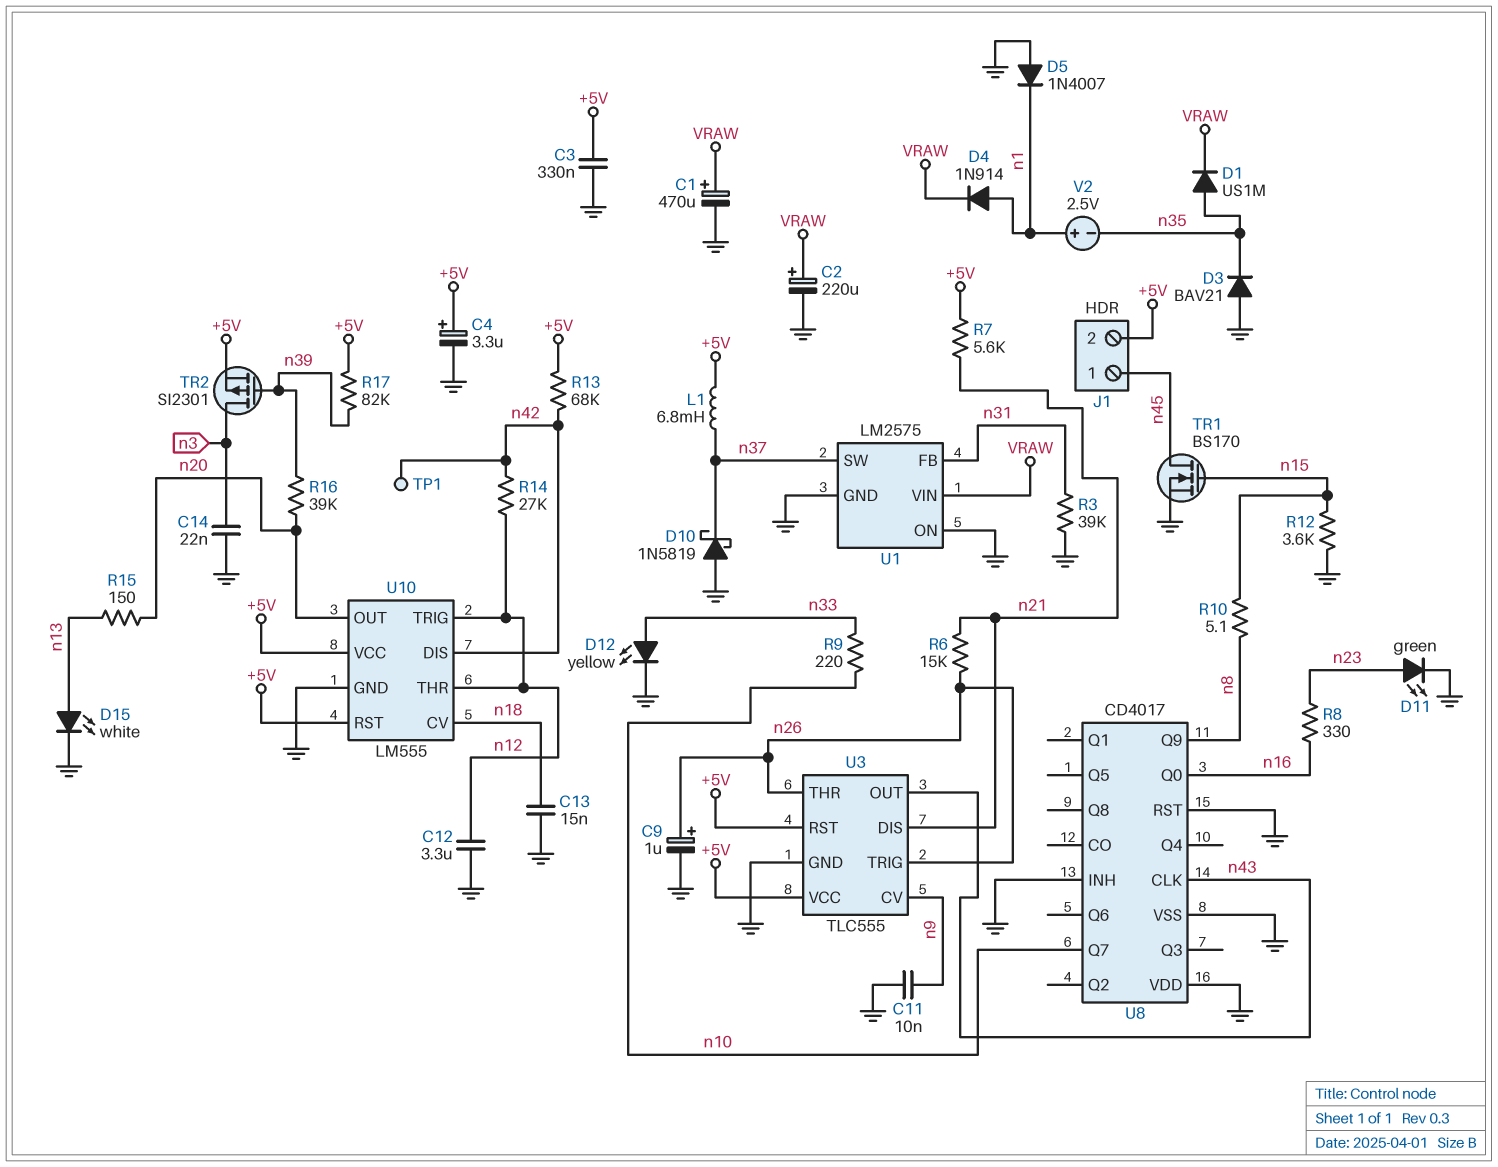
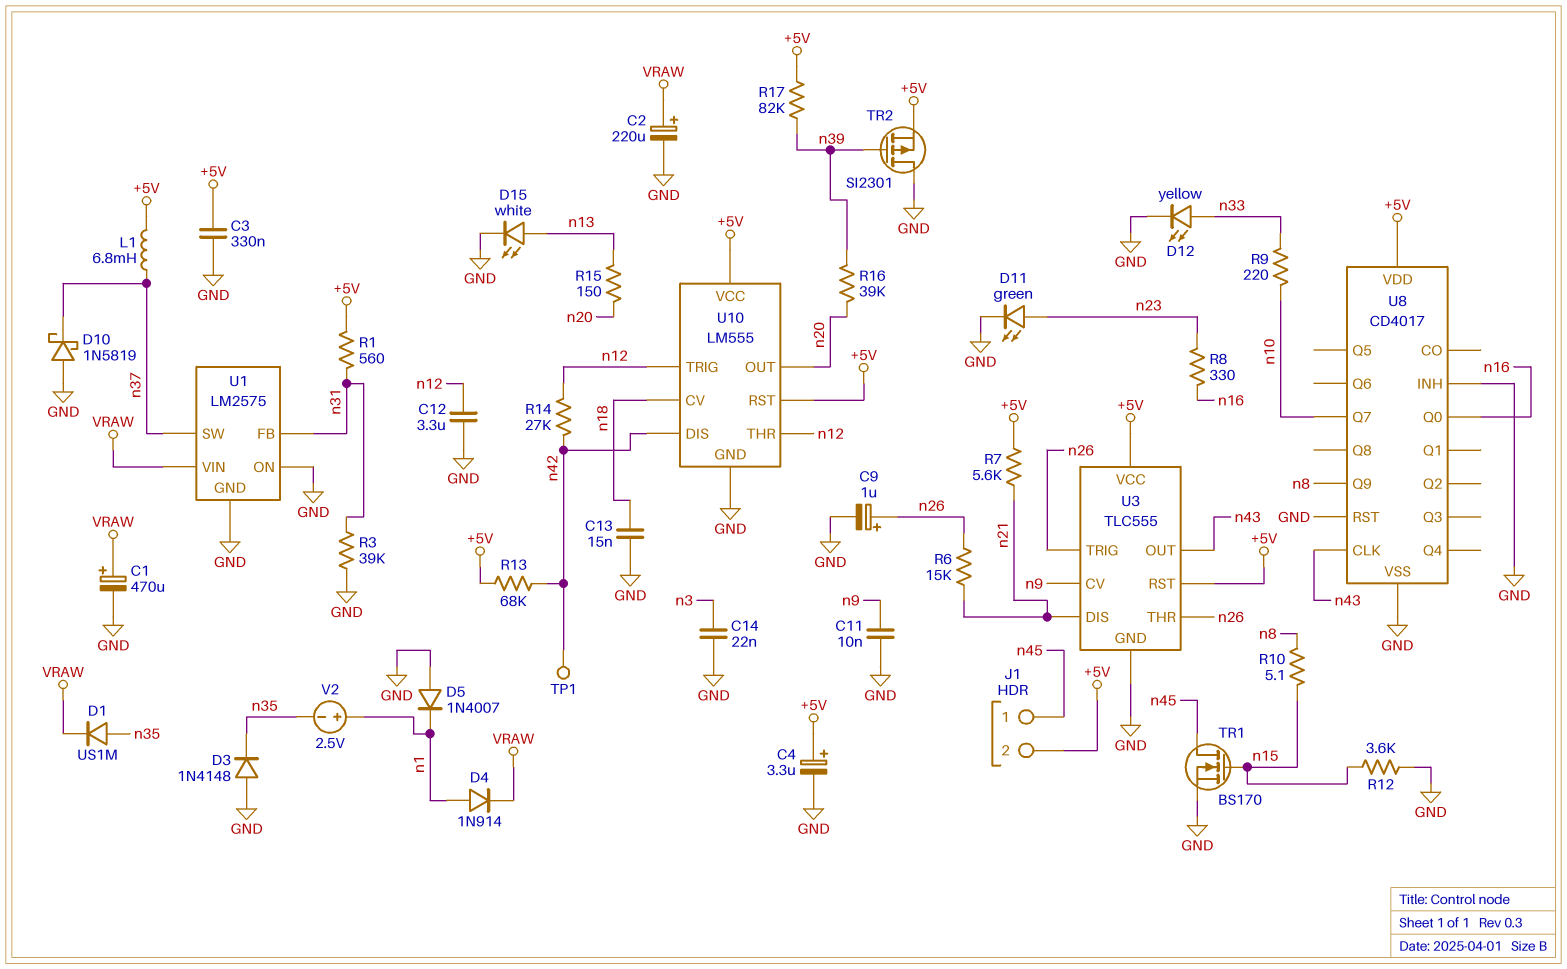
D3: diode BAV21 (A GND, K n35) -> diode 1N4148 (A GND, K n35)
R1: none -> 560 (+5V, n31)
TR2: PMOS SI2301 (G n39, D n3, S +5V) -> PMOS SI2301 (G n39, D GND, S +5V)
U8 pin VDD: GND -> +5V

